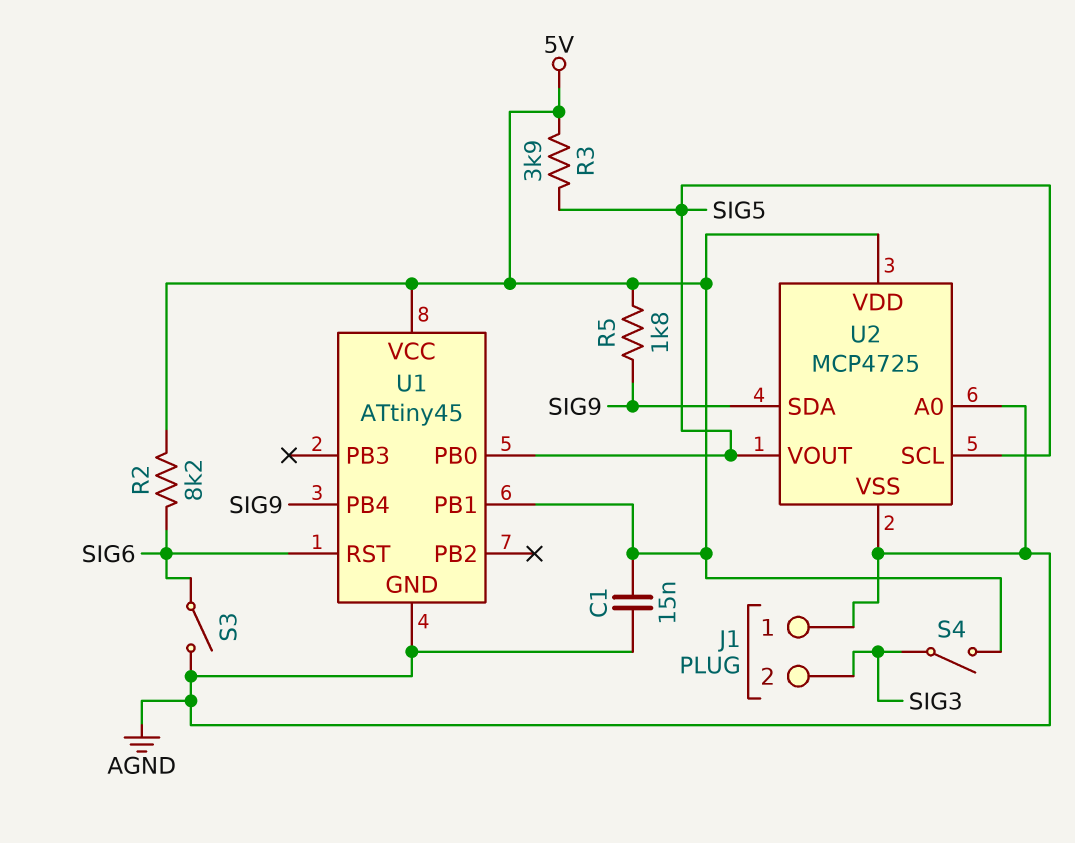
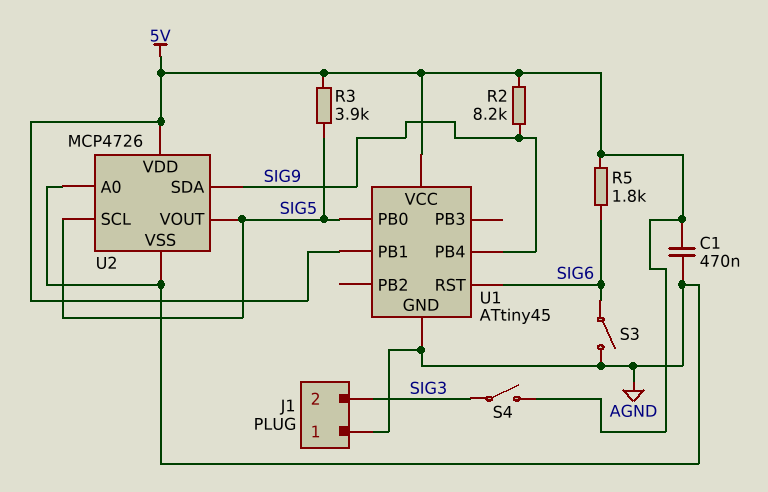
C1: 15nF (5V, AGND) -> 470nF (5V, AGND)
R2: 8.2k (5V, SIG6) -> 8.2k (5V, SIG9)
R5: 1.8k (5V, SIG9) -> 1.8k (5V, SIG6)
U2: MCP4725 -> MCP4726

